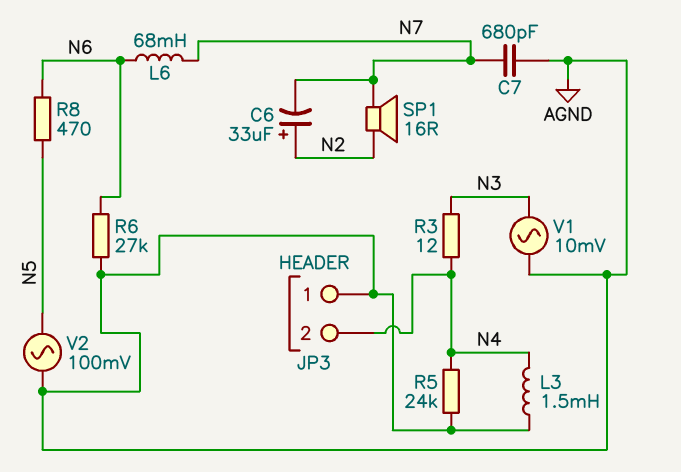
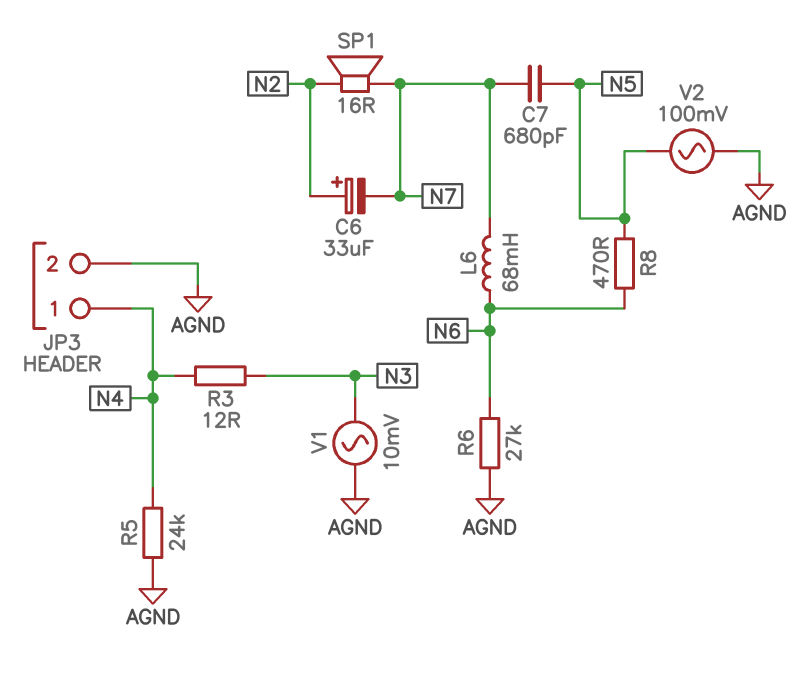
C7: 680pF (AGND, N7) -> 680pF (N5, N7)
JP3 pin 1: AGND -> N4
JP3 pin 2: N4 -> AGND
L3: 1.5mH (AGND, N4) -> none

